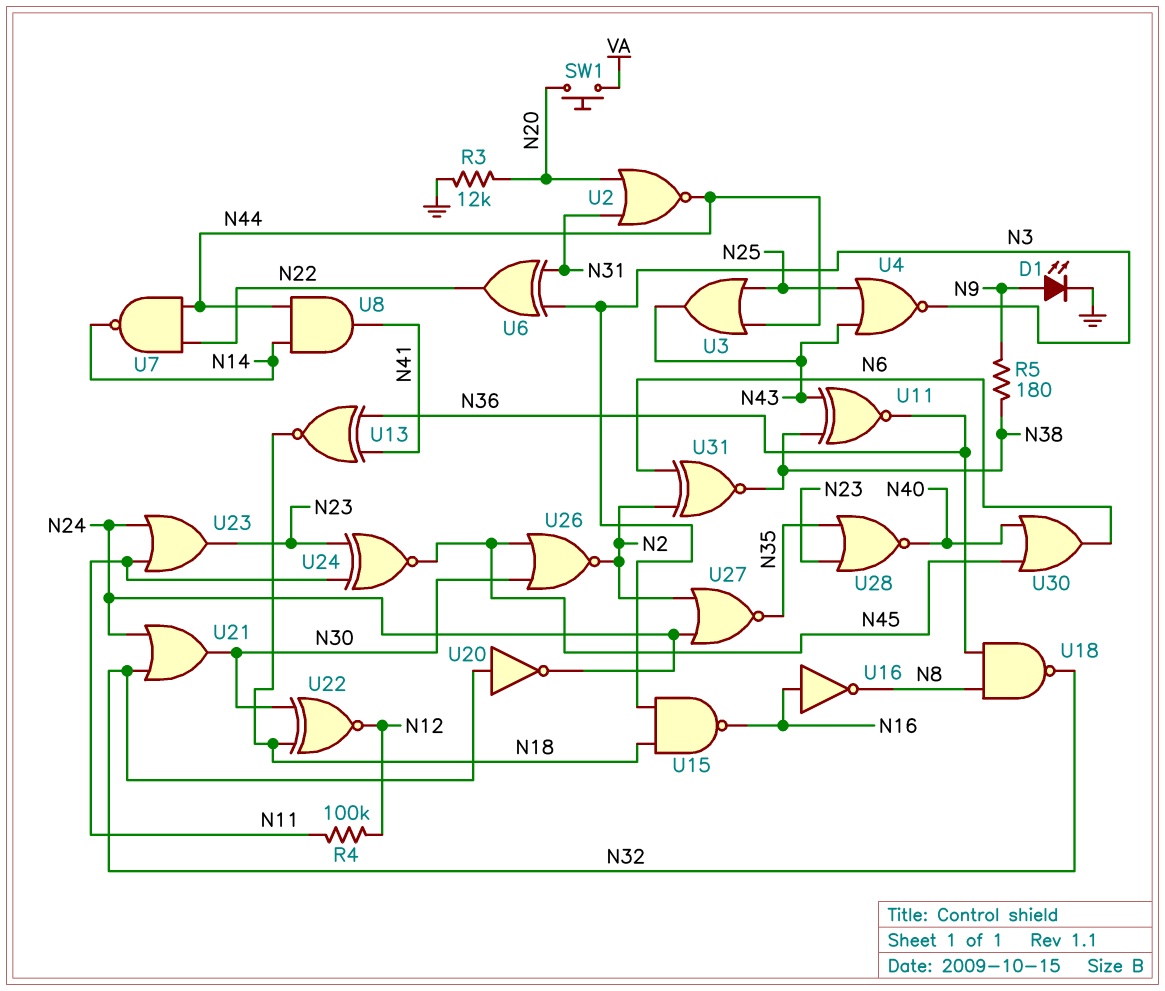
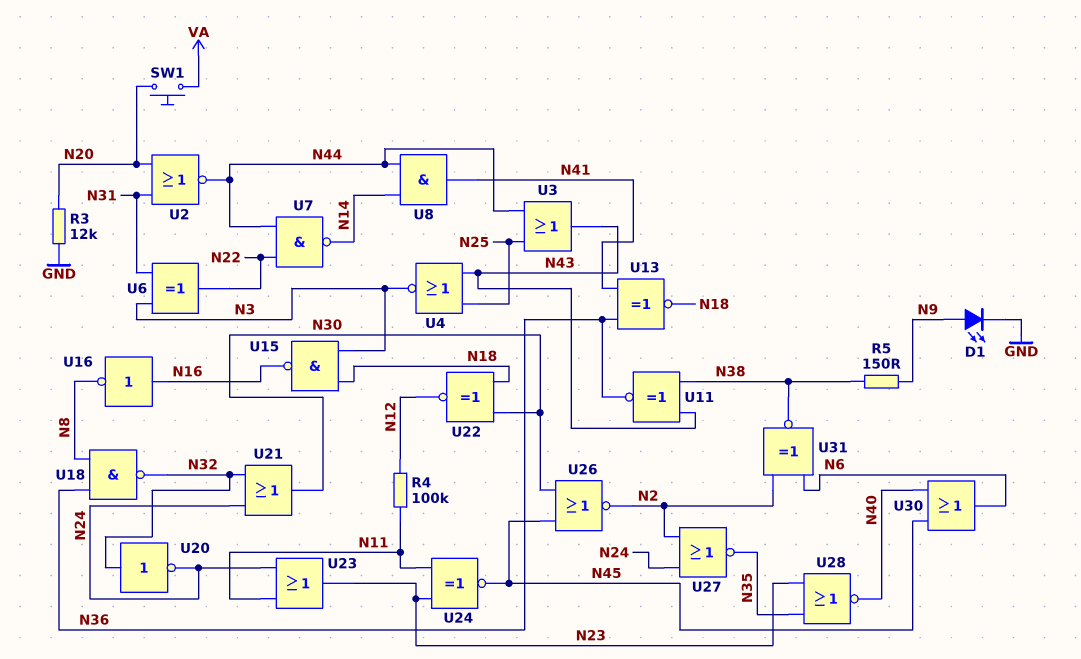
R5: 180 (N9, N38) -> 150 (N9, N38)

